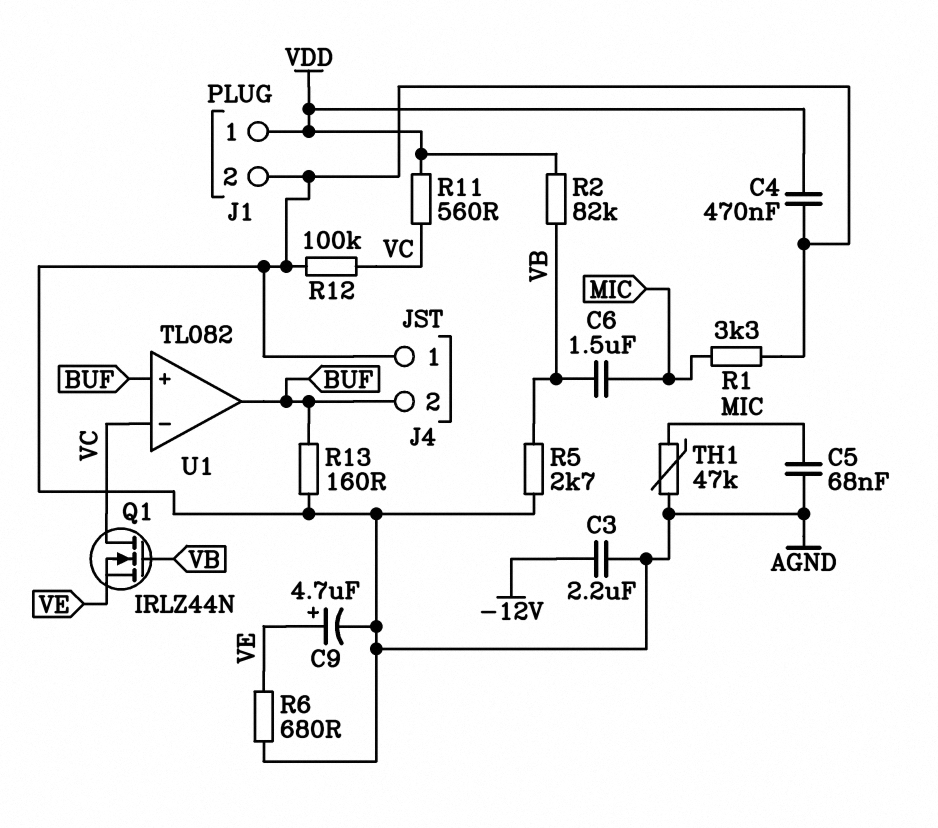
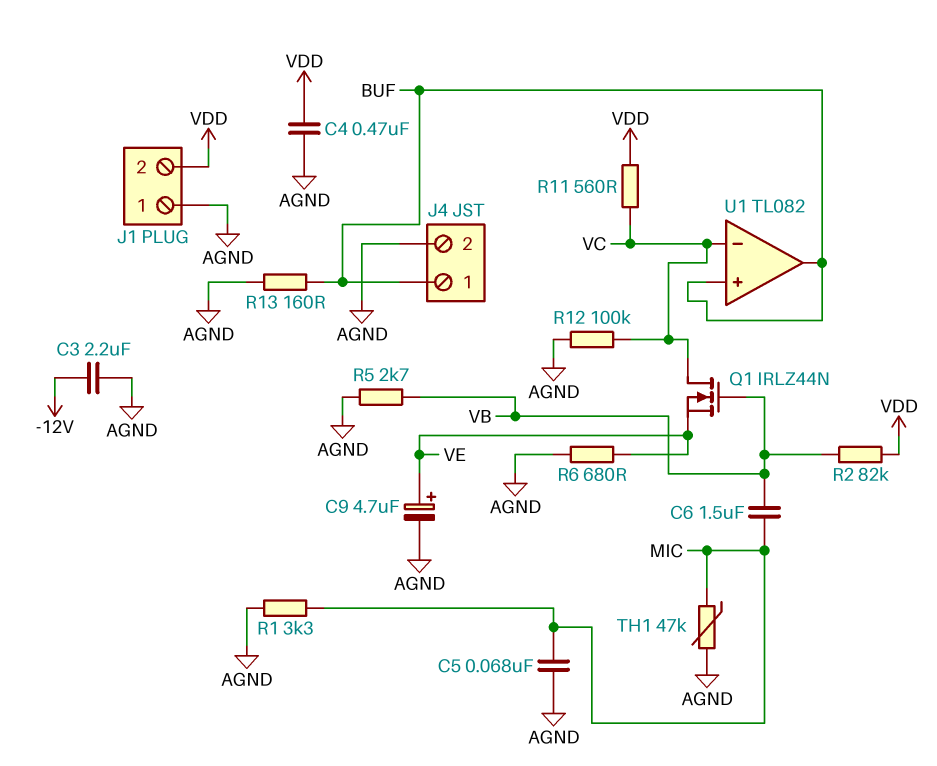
J1 pin 1: VDD -> AGND
J1 pin 2: AGND -> VDD
J4 pin 1: AGND -> BUF
J4 pin 2: BUF -> AGND

